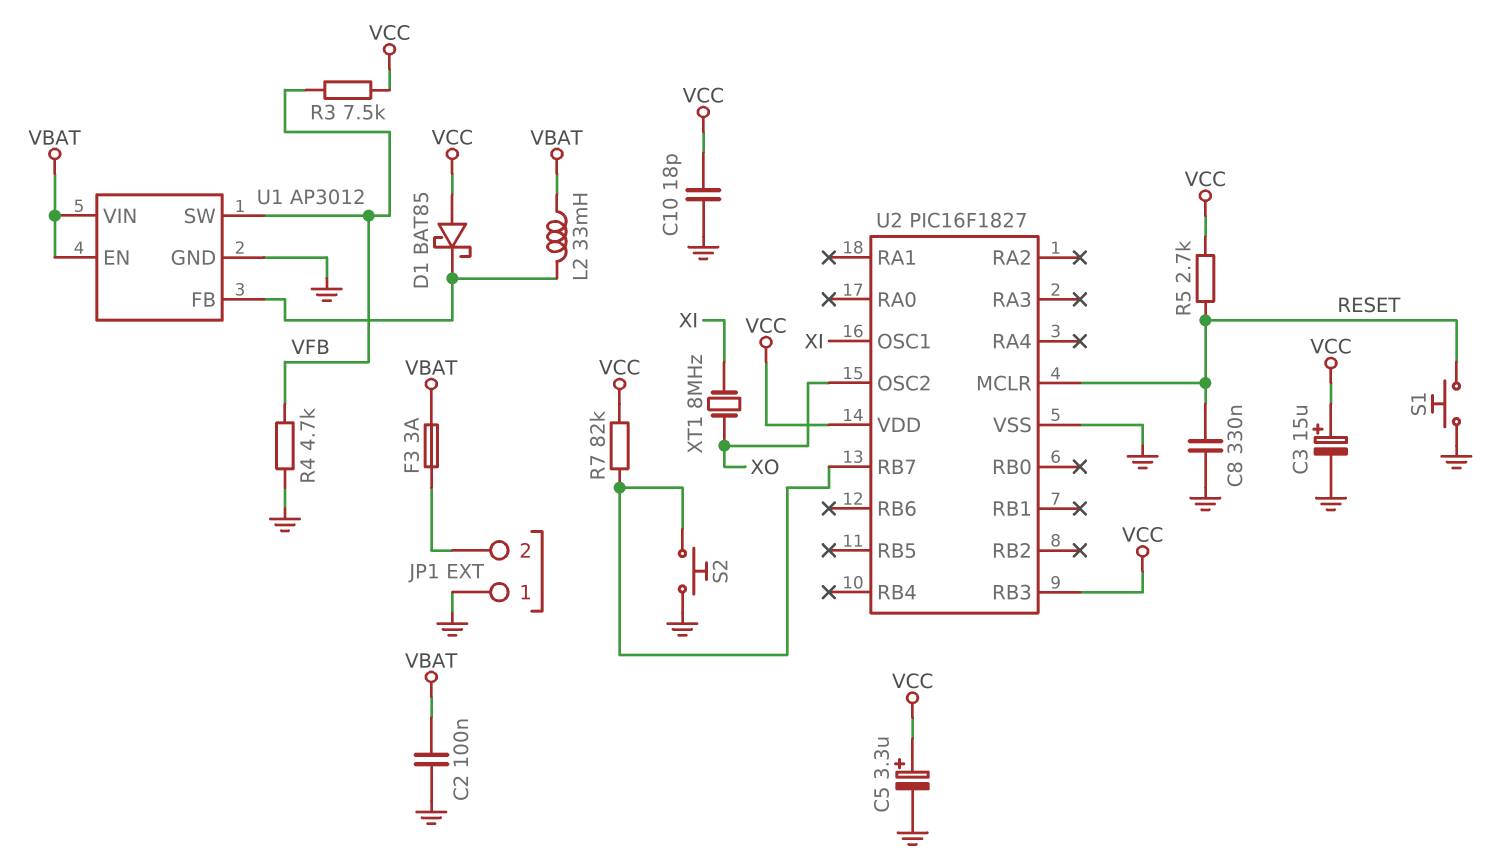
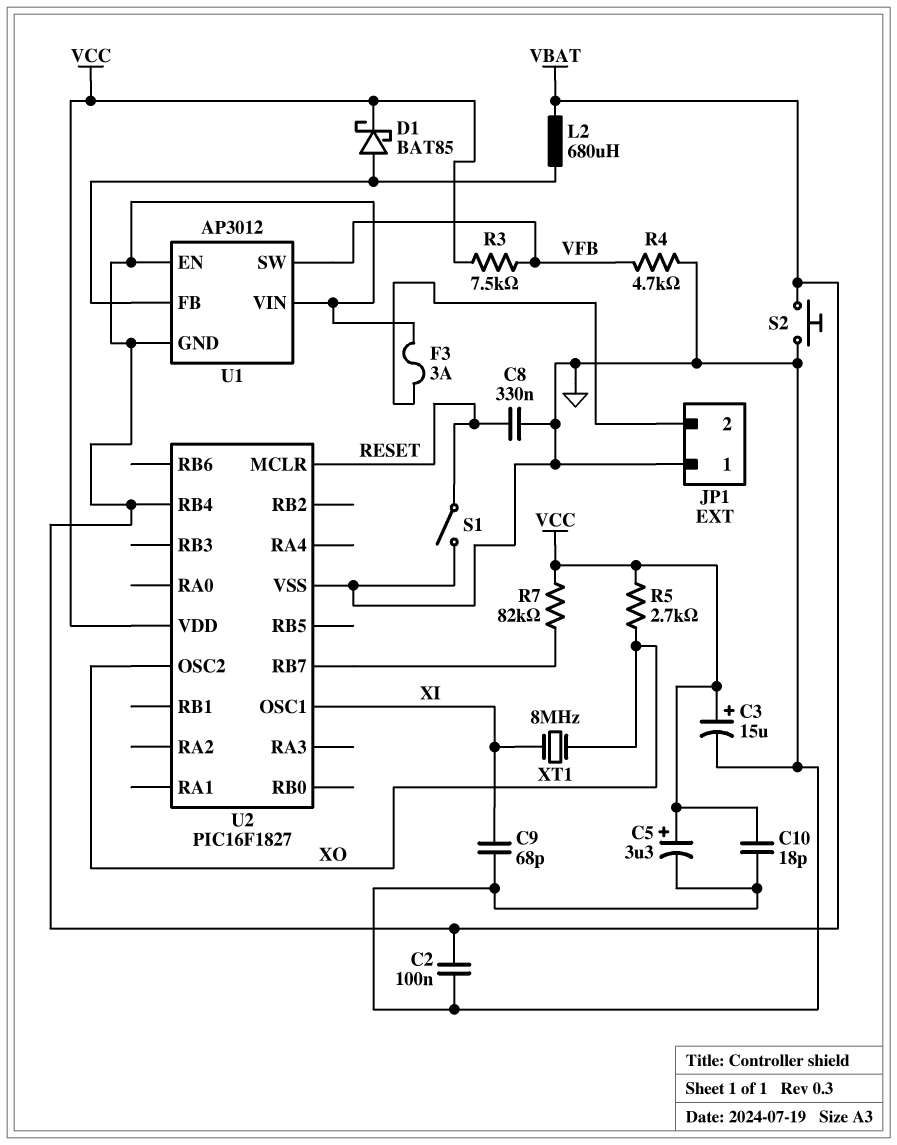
C9: none -> 68pF (GND, XI)
D1: schottky BAT85 (A VCC, K U1/FB) -> schottky BAT85 (A U1/FB, K VCC)
L2: 33mH (U1/FB, VBAT) -> 680uH (U1/FB, VBAT)
R5: 2.7k (RESET, VCC) -> 2.7k (VCC, XO)
S1: button (GND, RESET) -> switch (GND, RESET)
S2: button (GND, U2/RB7) -> button (GND, VBAT)
U1 pin GND: GND -> VBAT
U2 pin RB3: VCC -> none
U2 pin RB4: none -> VBAT

